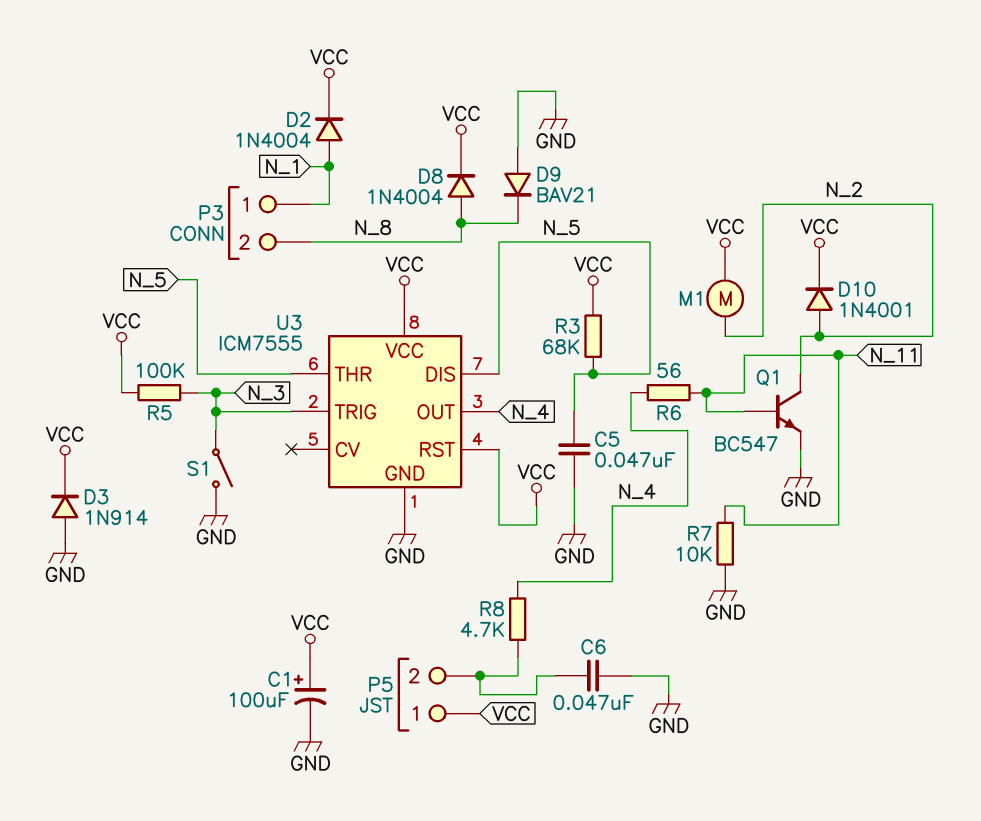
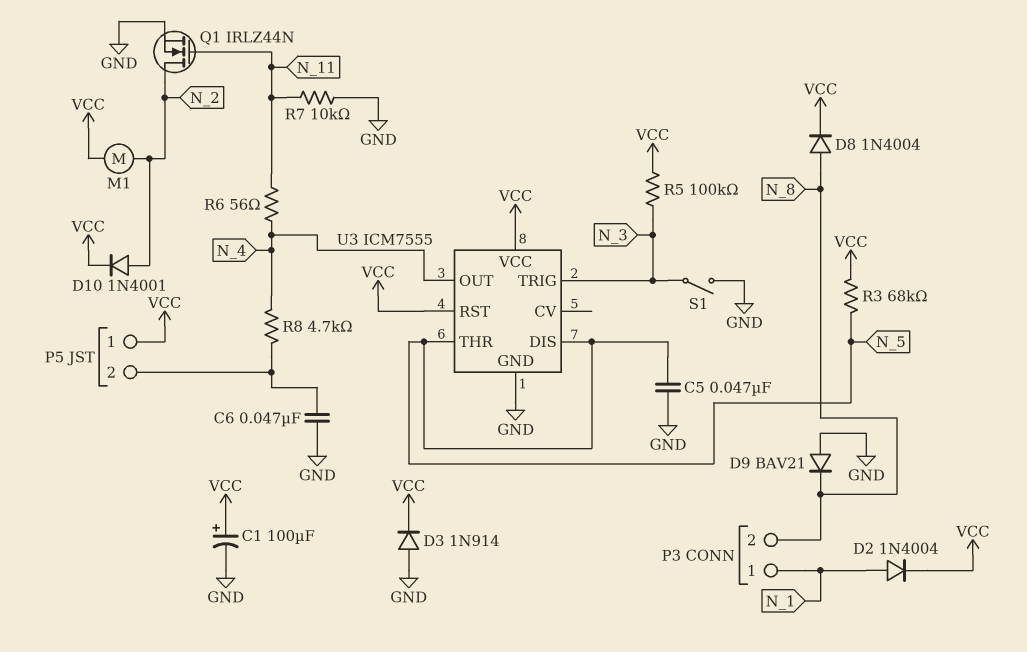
Q1: NPN BC547 (B N_11, C N_2, E GND) -> NMOS IRLZ44N (G N_11, D N_2, S GND)

